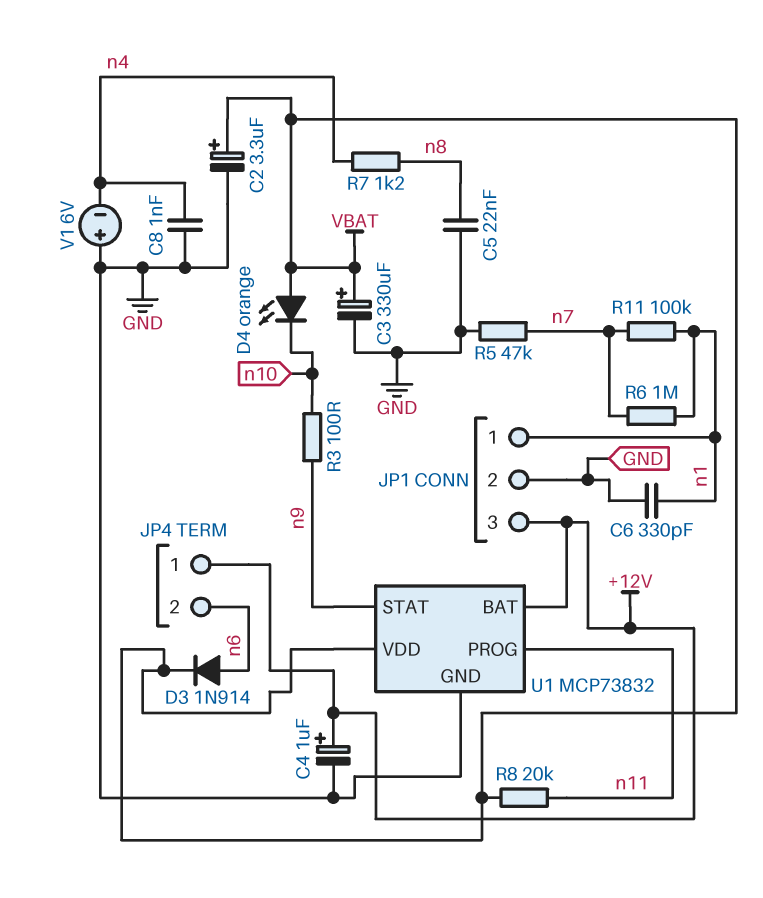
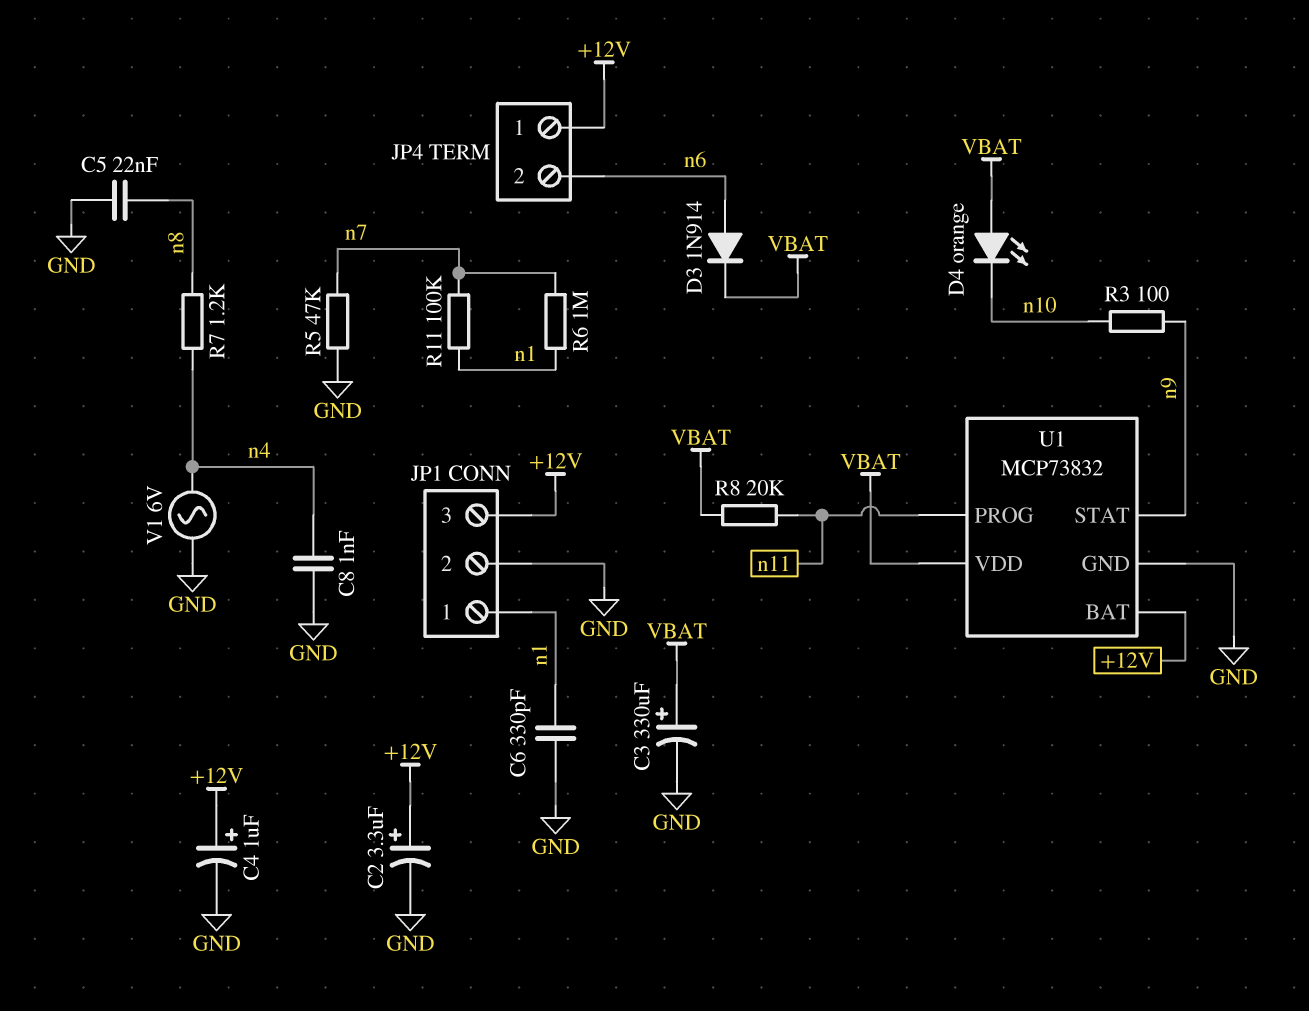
C2: 3.3uF (plus VBAT, minus GND) -> 3.3uF (plus +12V, minus GND)
V1: 6V (plus GND, minus n4) -> AC 6V (GND, n4)

